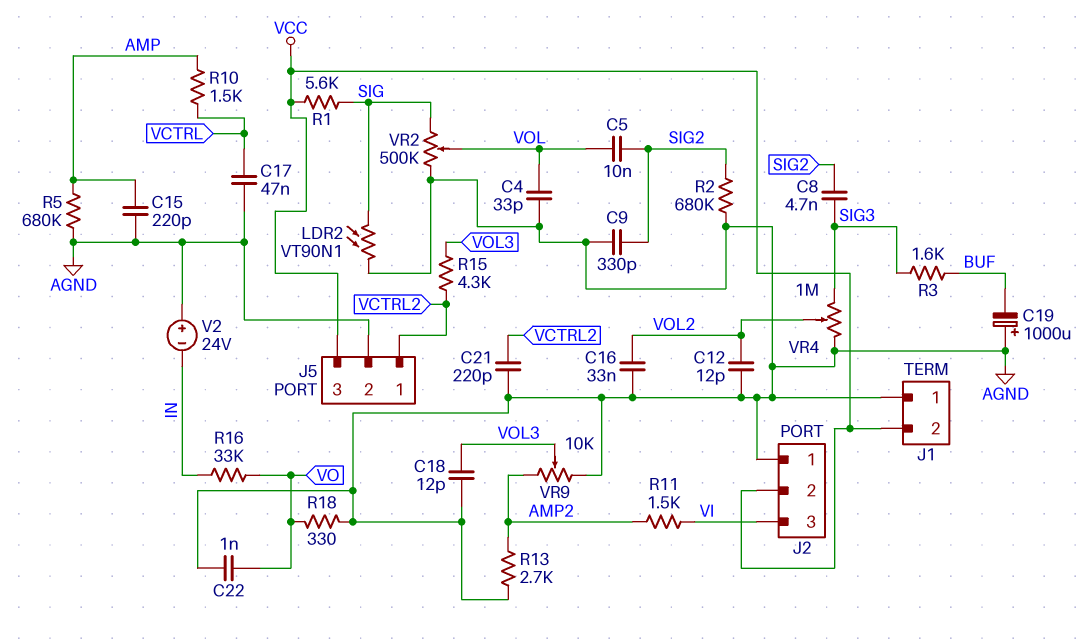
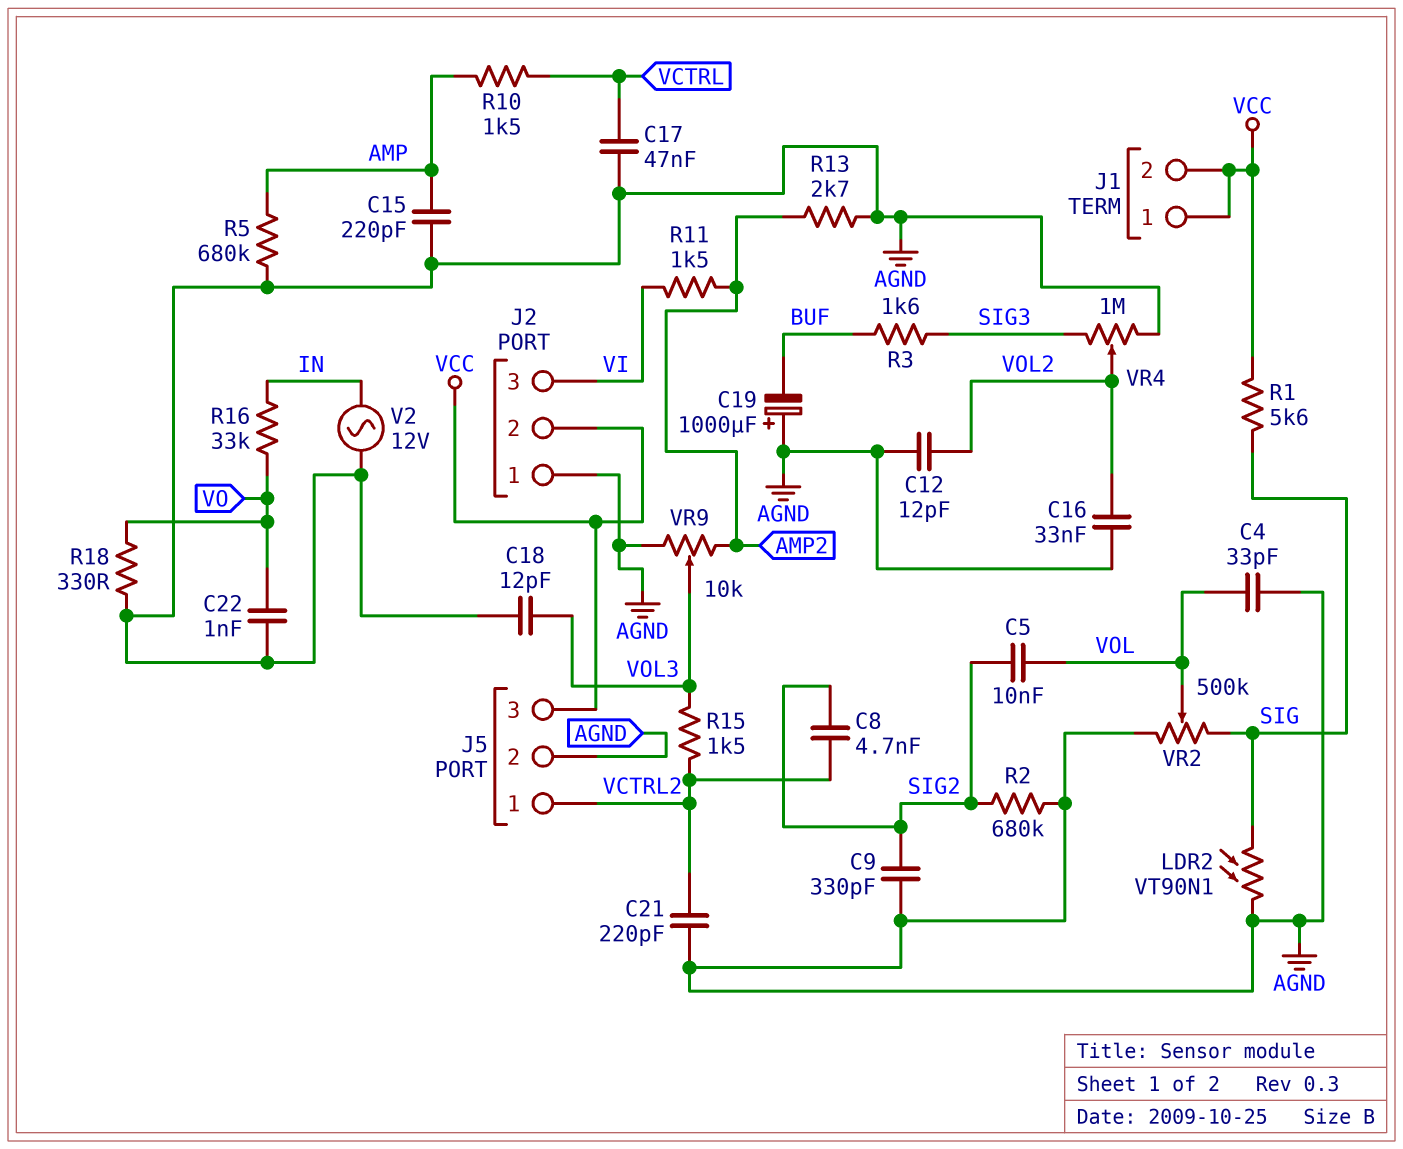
C8: 4.7nF (SIG2, SIG3) -> 4.7nF (SIG2, VCTRL2)
J1 pin 1: AGND -> VCC
R15: 4.3k (VCTRL2, VOL3) -> 1.5k (VCTRL2, VOL3)
V2: 24V (plus AGND, minus IN) -> AC 12V (AGND, IN)

